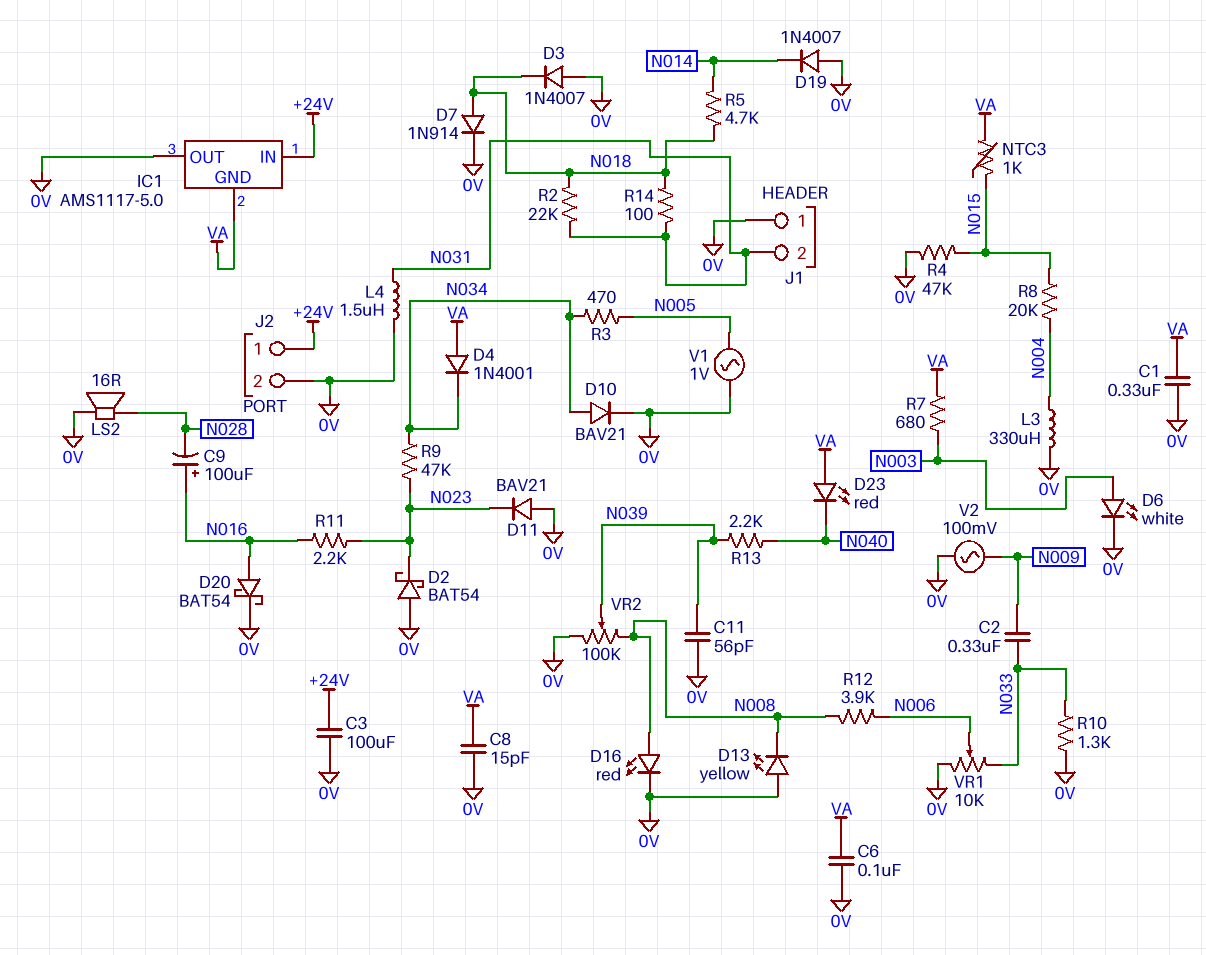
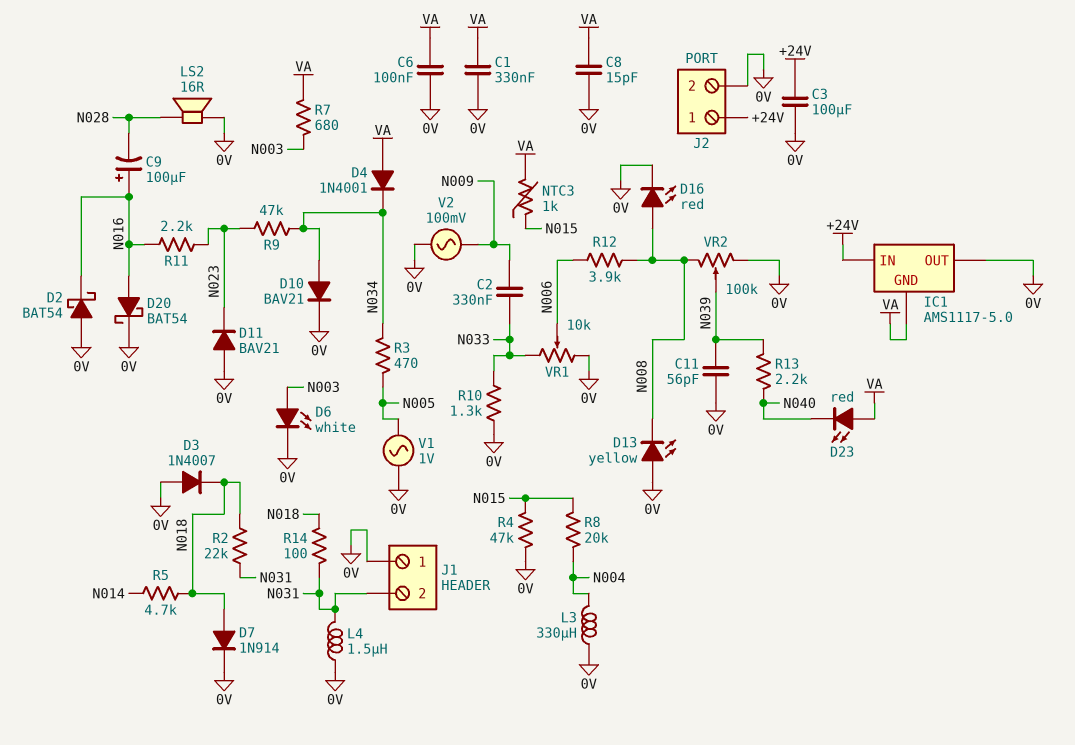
D2: schottky BAT54 (A 0V, K N023) -> schottky BAT54 (A 0V, K N016)
D19: diode 1N4007 (A 0V, K N014) -> none

